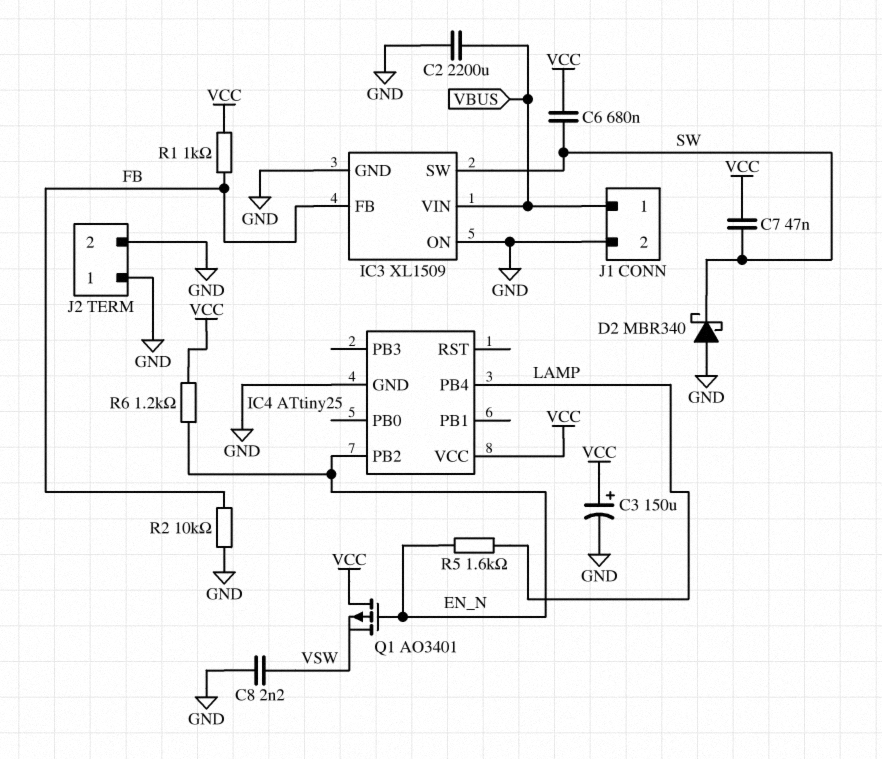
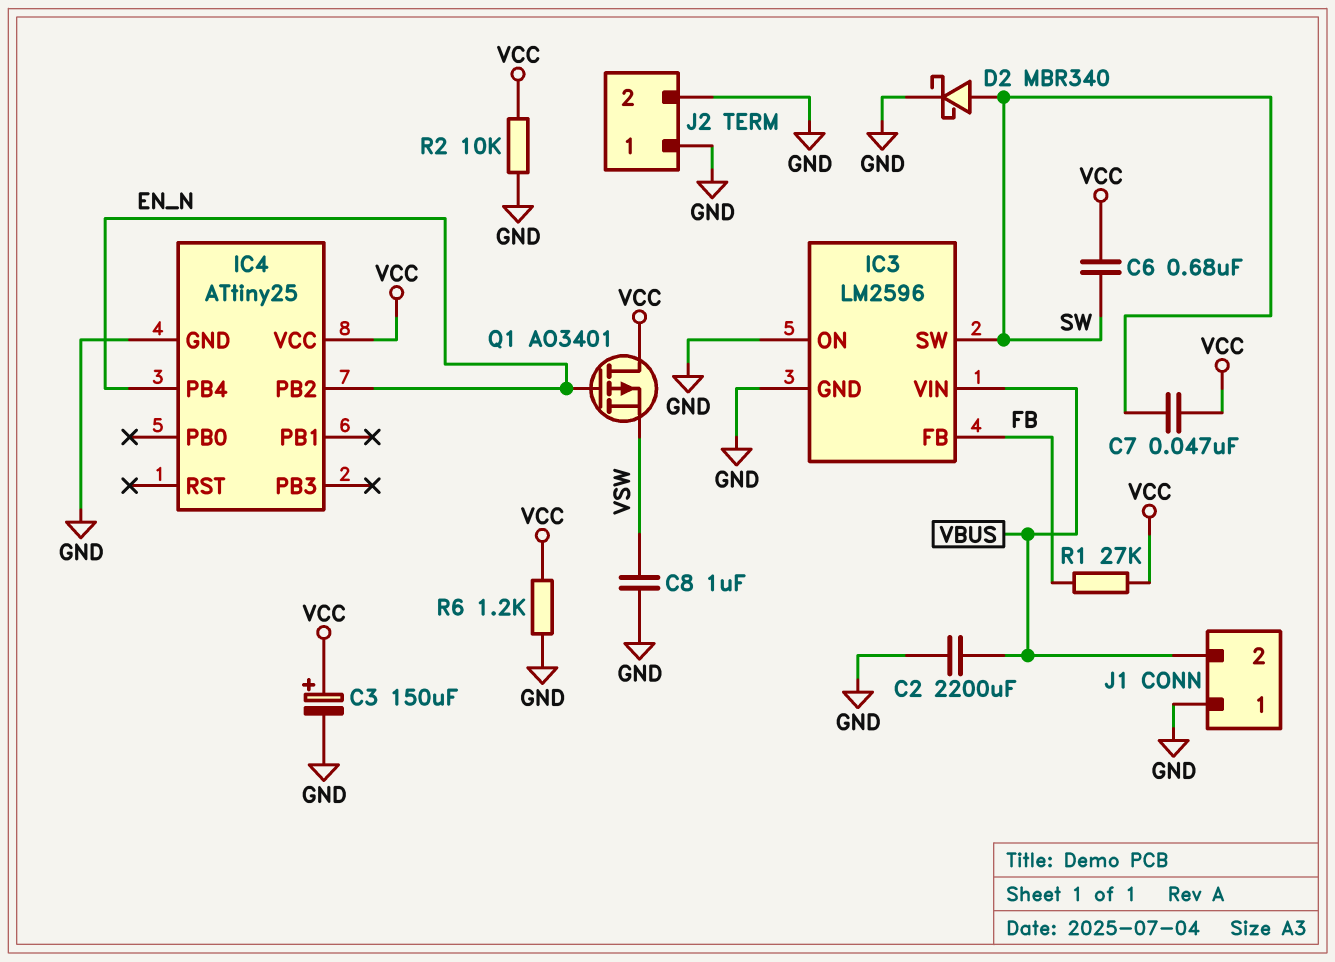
C8: 2.2nF (GND, VSW) -> 1uF (GND, VSW)
D2: schottky MBR340 (A GND, K SW) -> schottky MBR340 (A SW, K GND)
IC3: XL1509 -> LM2596
IC4 pin PB4: LAMP -> EN_N
J1 pin 1: VBUS -> GND
J1 pin 2: GND -> VBUS
R1: 1k (FB, VCC) -> 27k (FB, VCC)
R2: 10k (FB, GND) -> 10k (GND, VCC)
R5: 1.6k (EN_N, LAMP) -> none
R6: 1.2k (EN_N, VCC) -> 1.2k (GND, VCC)

